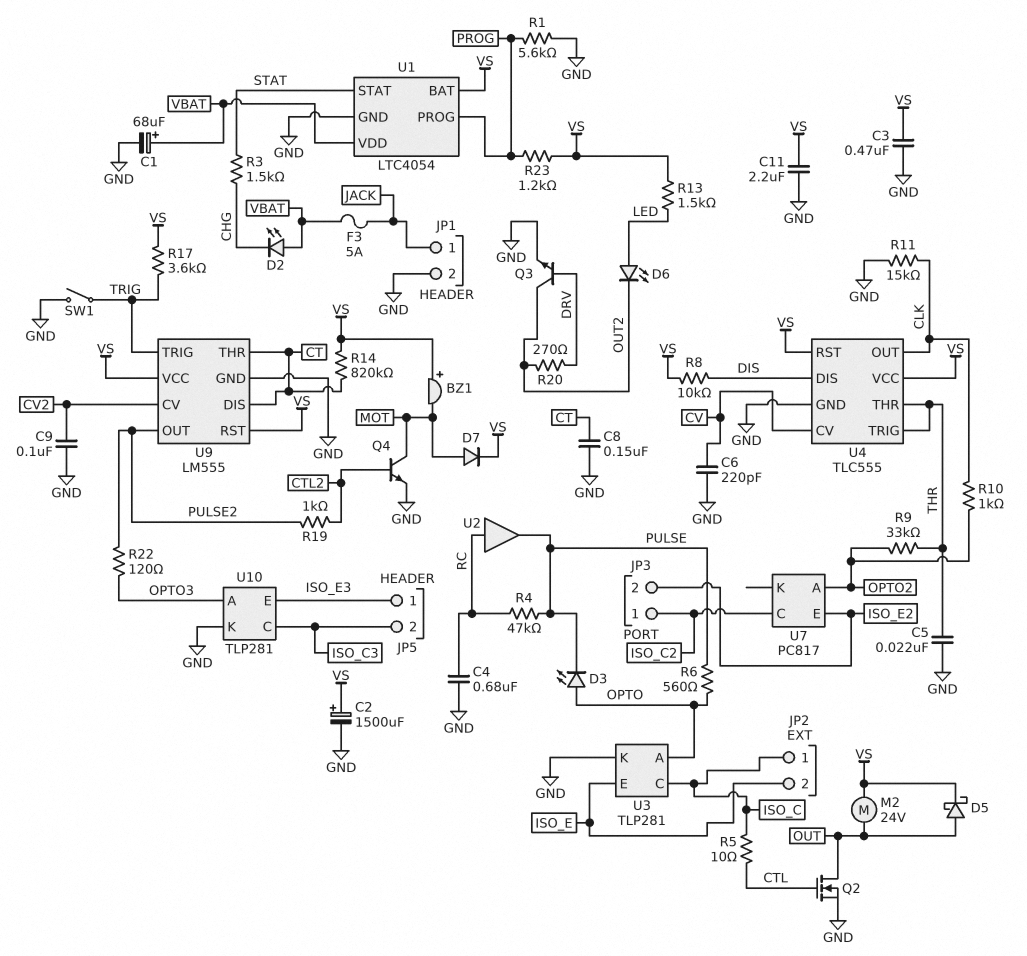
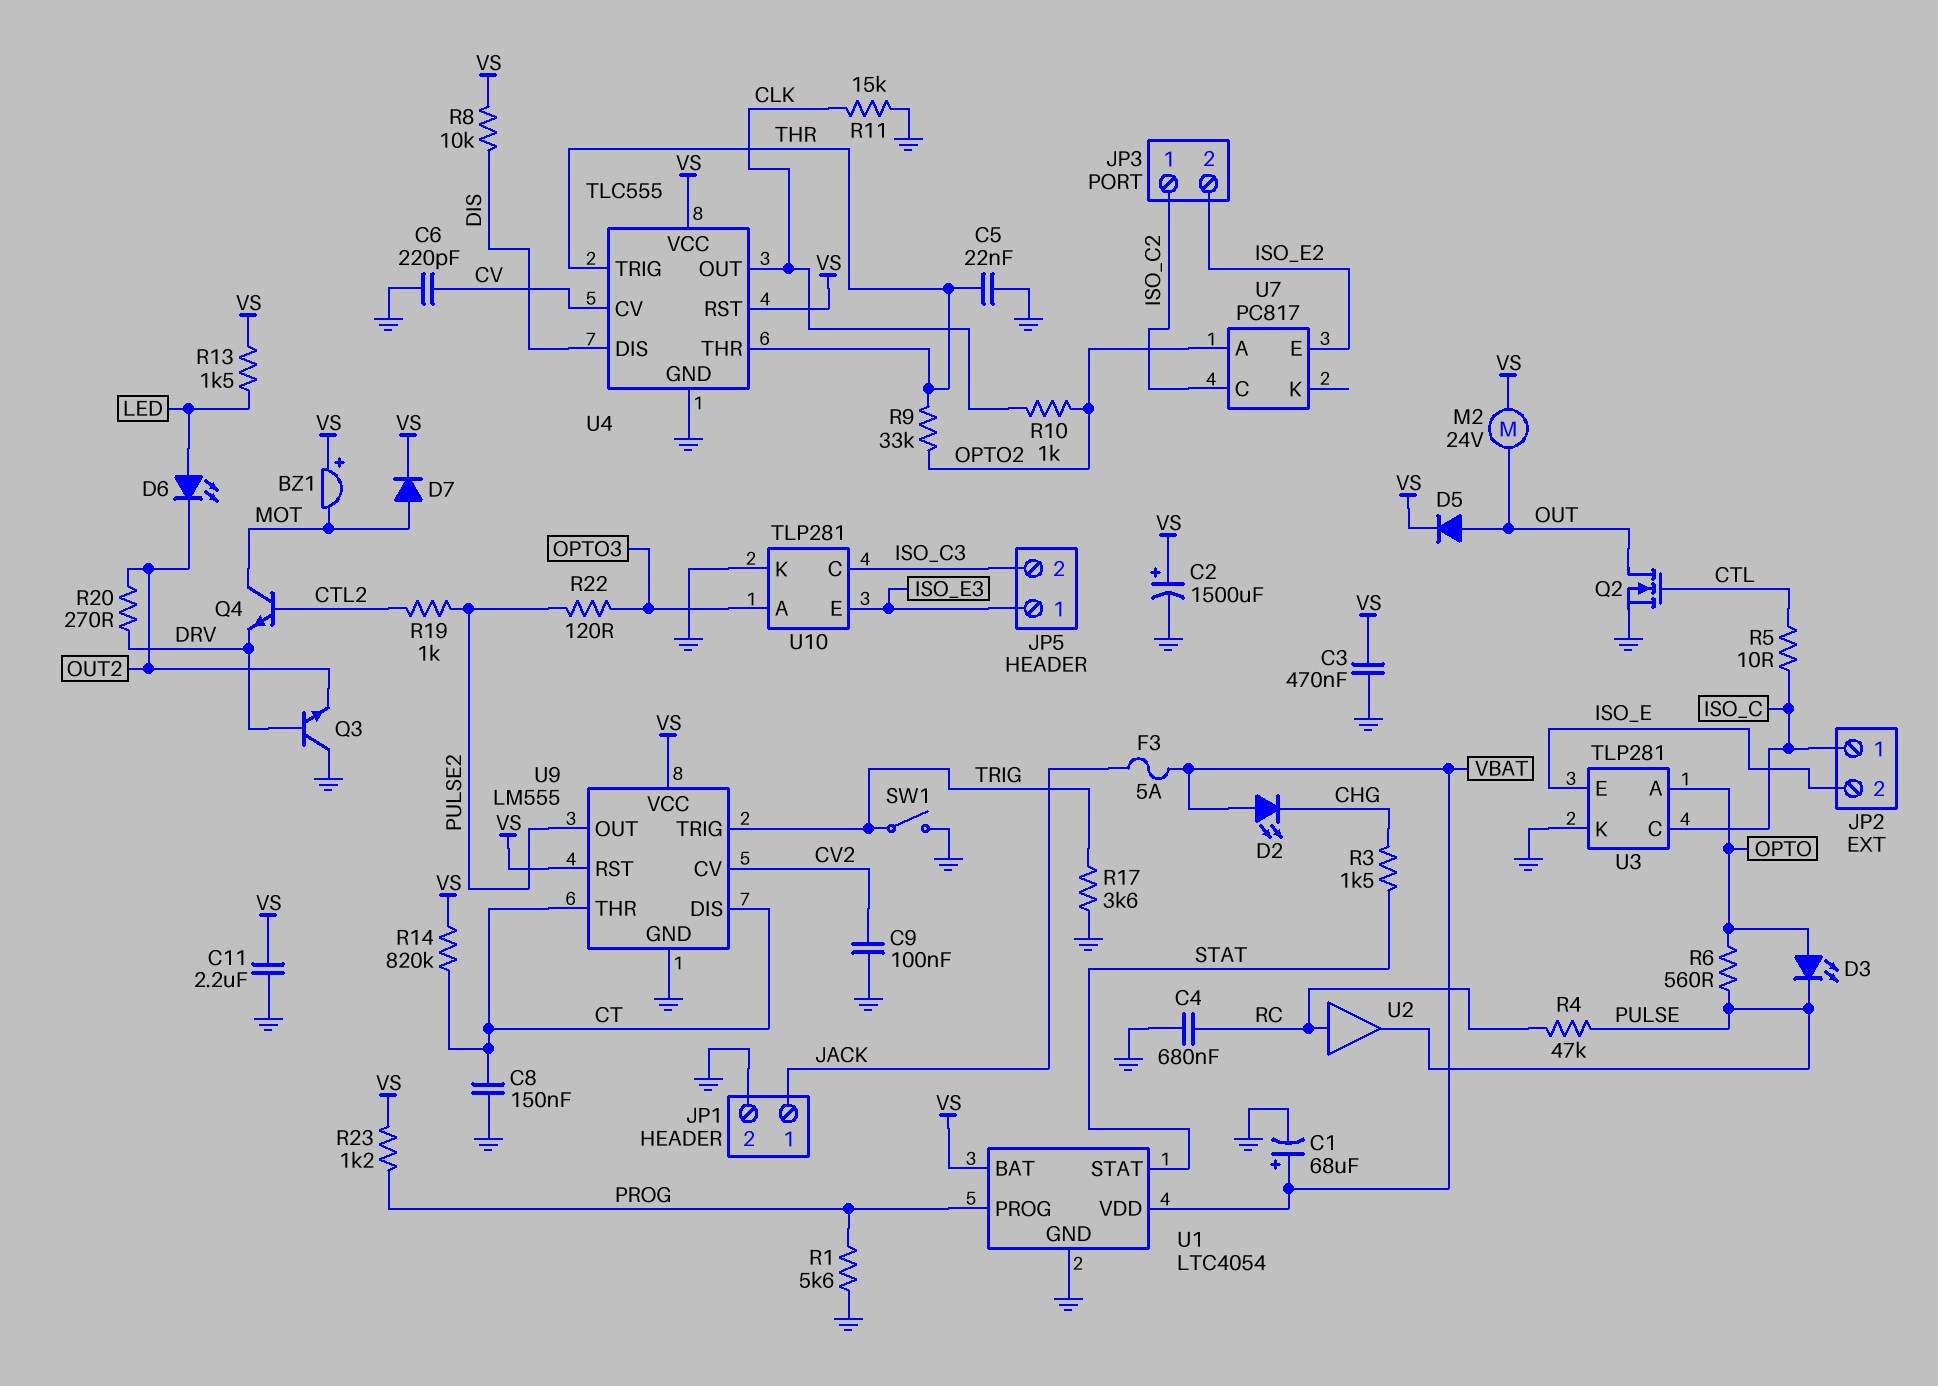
D5: schottky (A OUT, K VS) -> diode (A OUT, K VS)
Q3: NPN (B DRV, C OUT2, E GND) -> NPN (B DRV, C GND, E OUT2)
Q4: NPN (B CTL2, C MOT, E GND) -> NPN (B CTL2, C MOT, E DRV)
R17: 3.6k (TRIG, VS) -> 3.6k (GND, TRIG)

